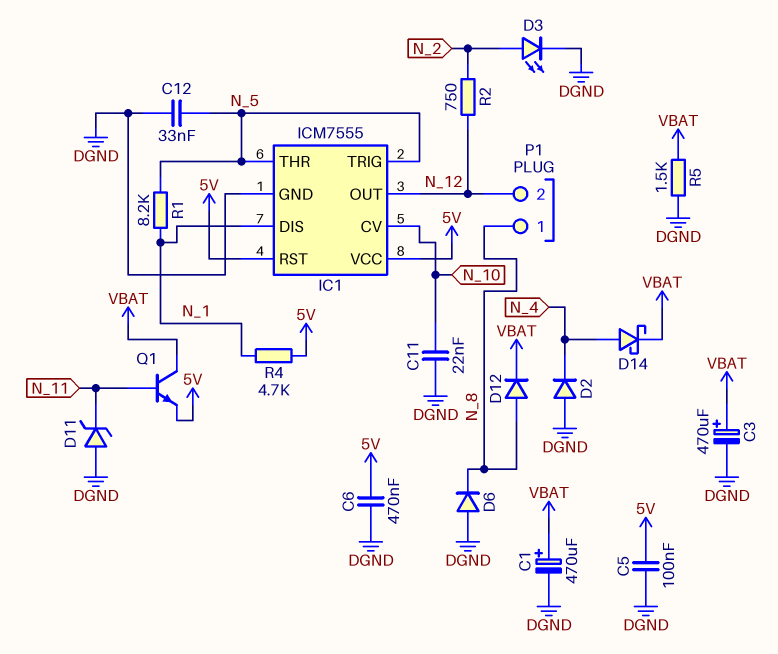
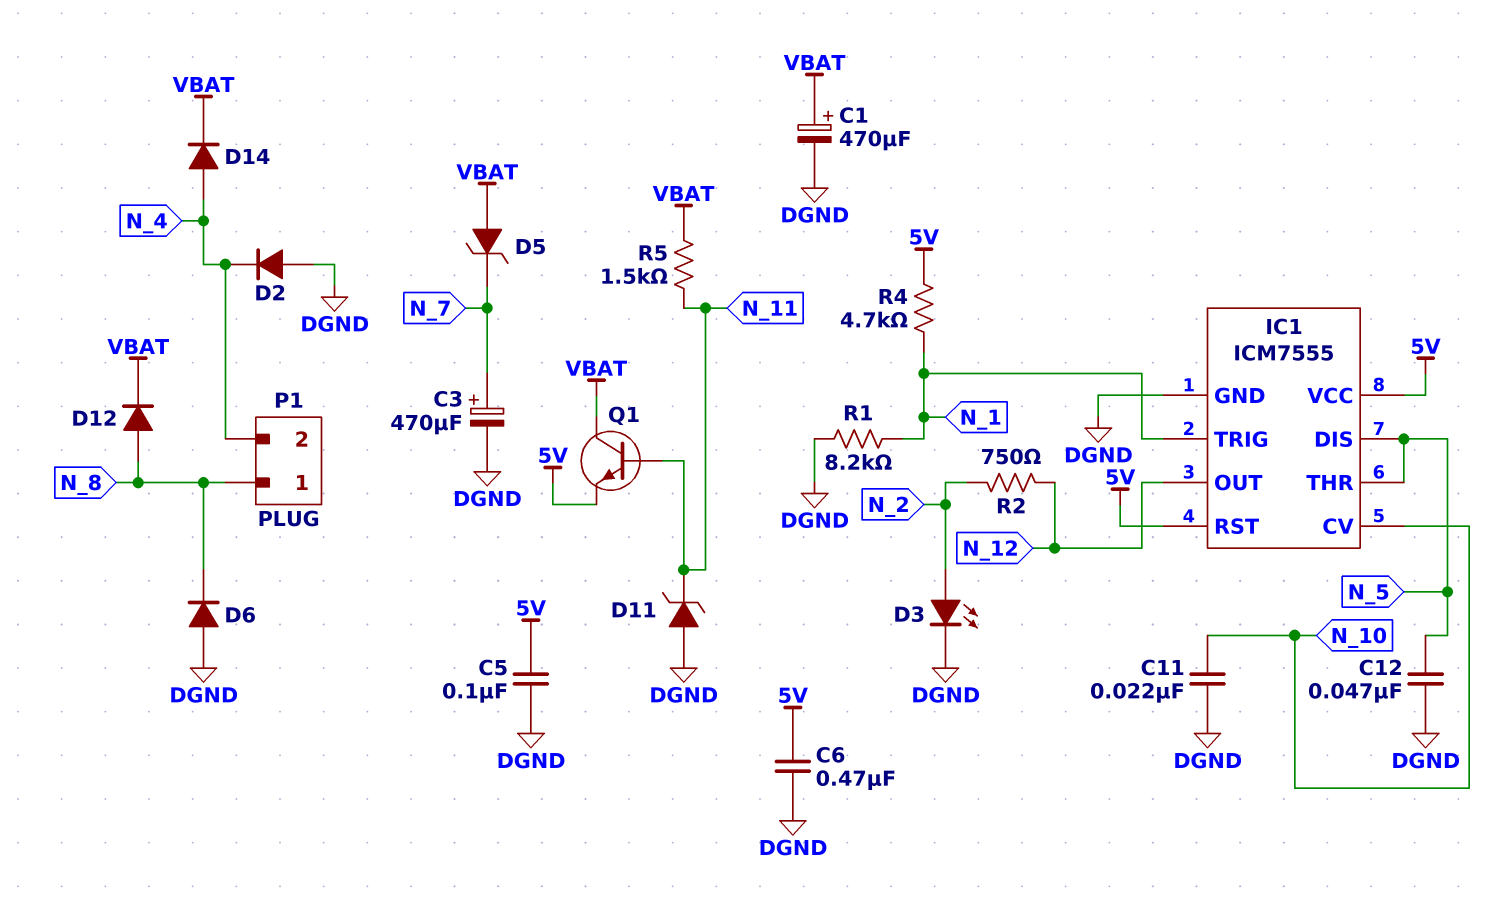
C3: 470uF (plus VBAT, minus DGND) -> 470uF (plus N_7, minus DGND)
C12: 33nF (DGND, N_5) -> 47nF (DGND, N_5)
D5: none -> zener (A VBAT, K N_7)
D14: schottky (A N_4, K VBAT) -> diode (A N_4, K VBAT)
IC1 pin DIS: N_1 -> N_5
IC1 pin TRIG: N_5 -> N_1
P1 pin 2: N_12 -> N_4
R1: 8.2k (N_1, N_5) -> 8.2k (DGND, N_1)
R5: 1.5k (DGND, VBAT) -> 1.5k (N_11, VBAT)

